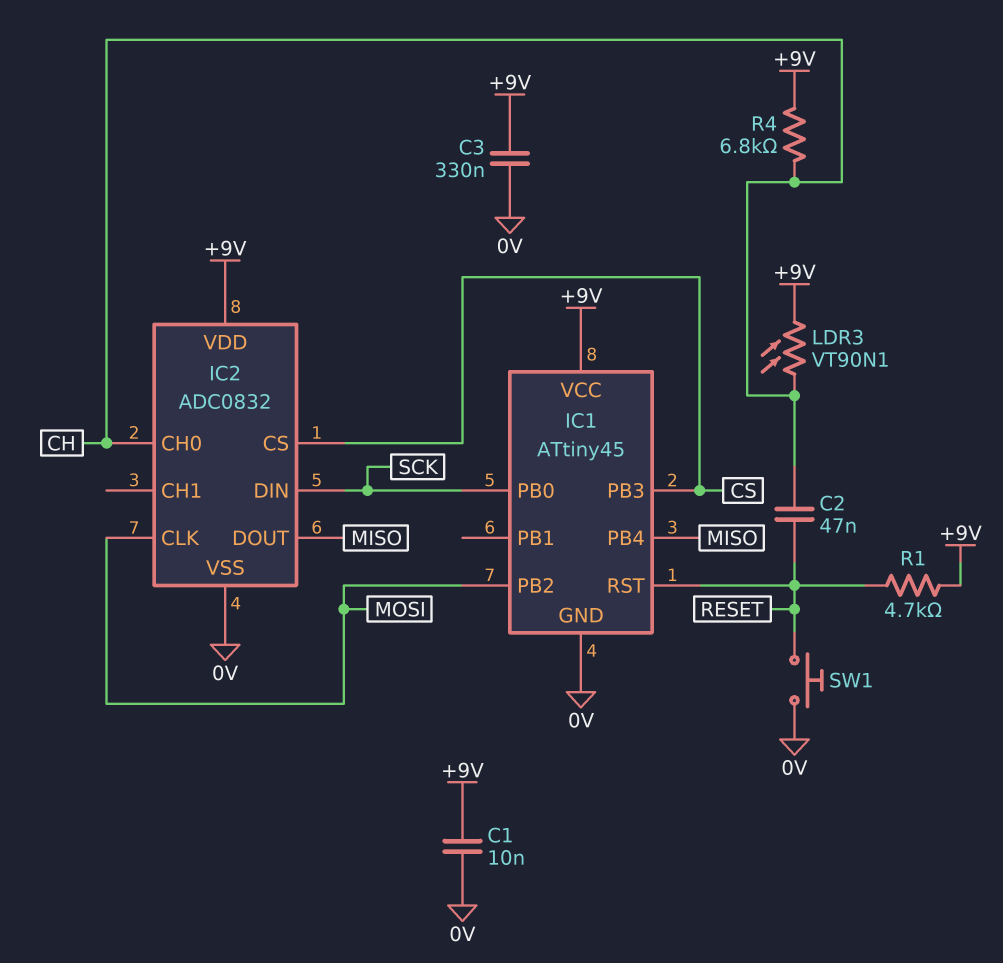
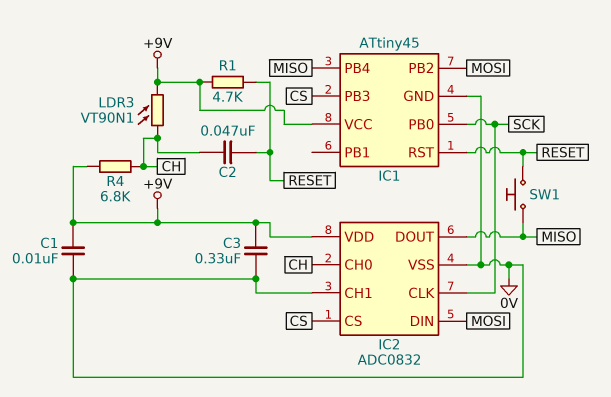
IC2 pin CH1: none -> 0V
IC2 pin CLK: MOSI -> SCK
IC2 pin DIN: SCK -> MOSI
SW1: button (0V, RESET) -> button (MISO, RESET)

